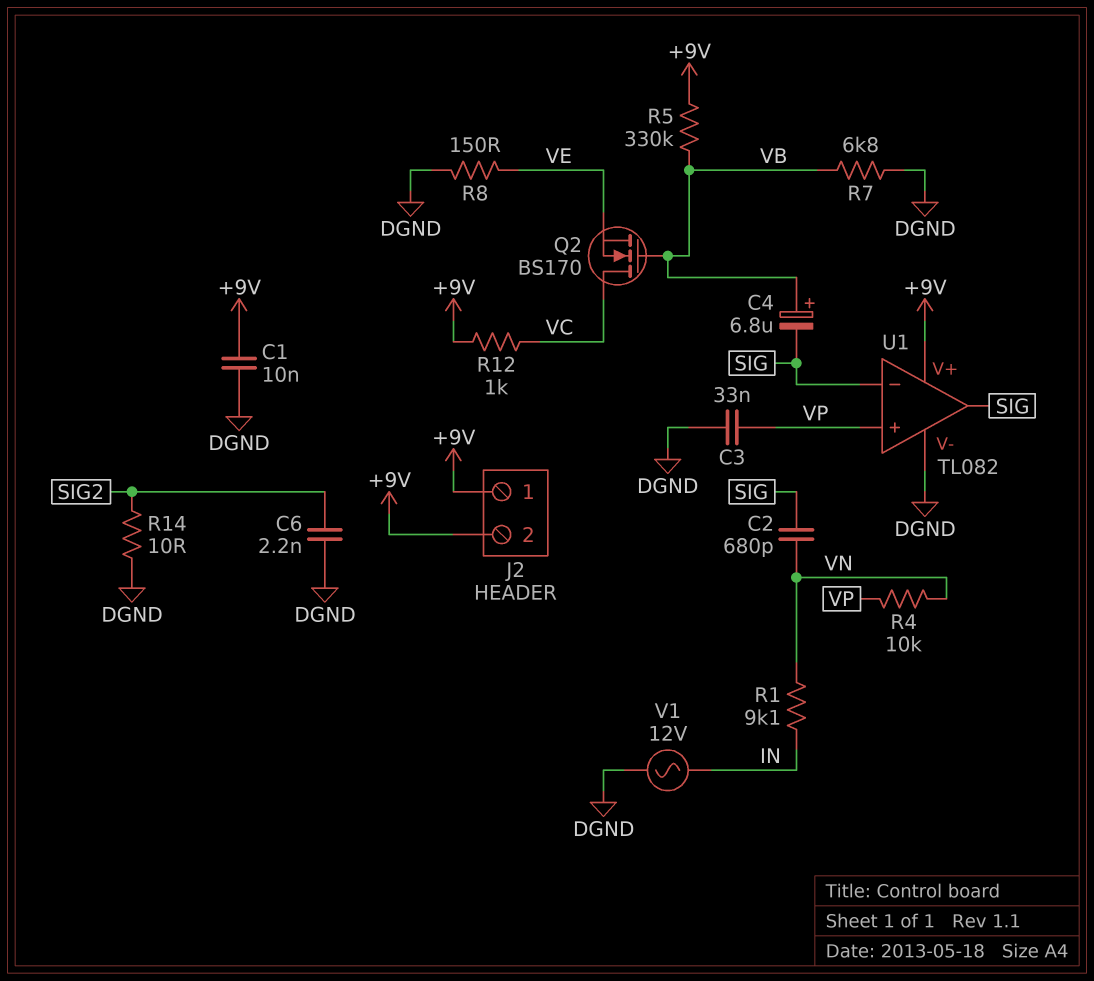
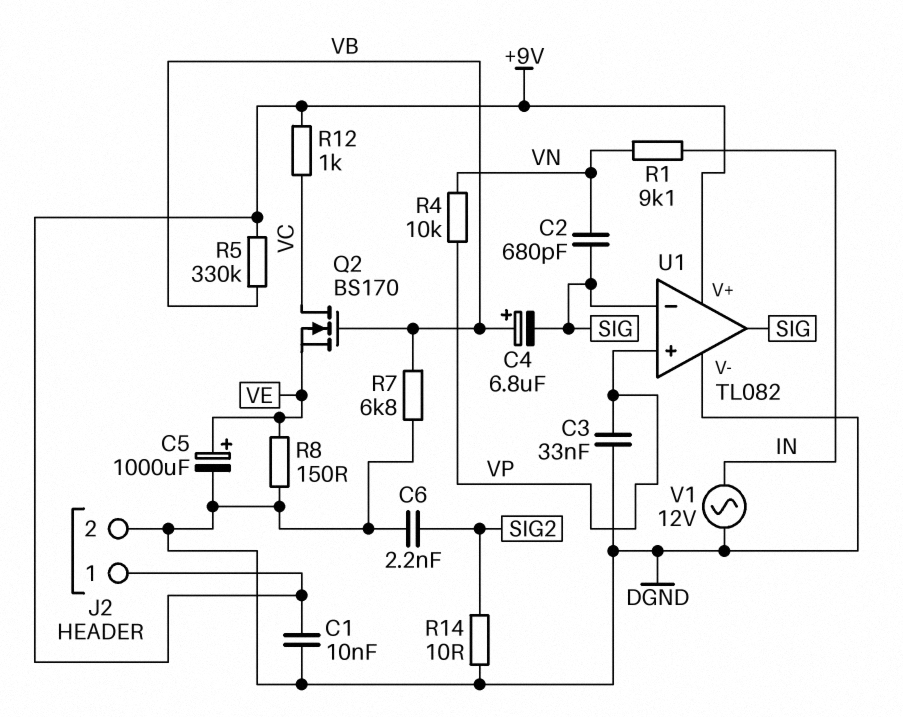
C5: none -> 1000uF (plus VE, minus DGND)
J2 pin 2: +9V -> DGND

